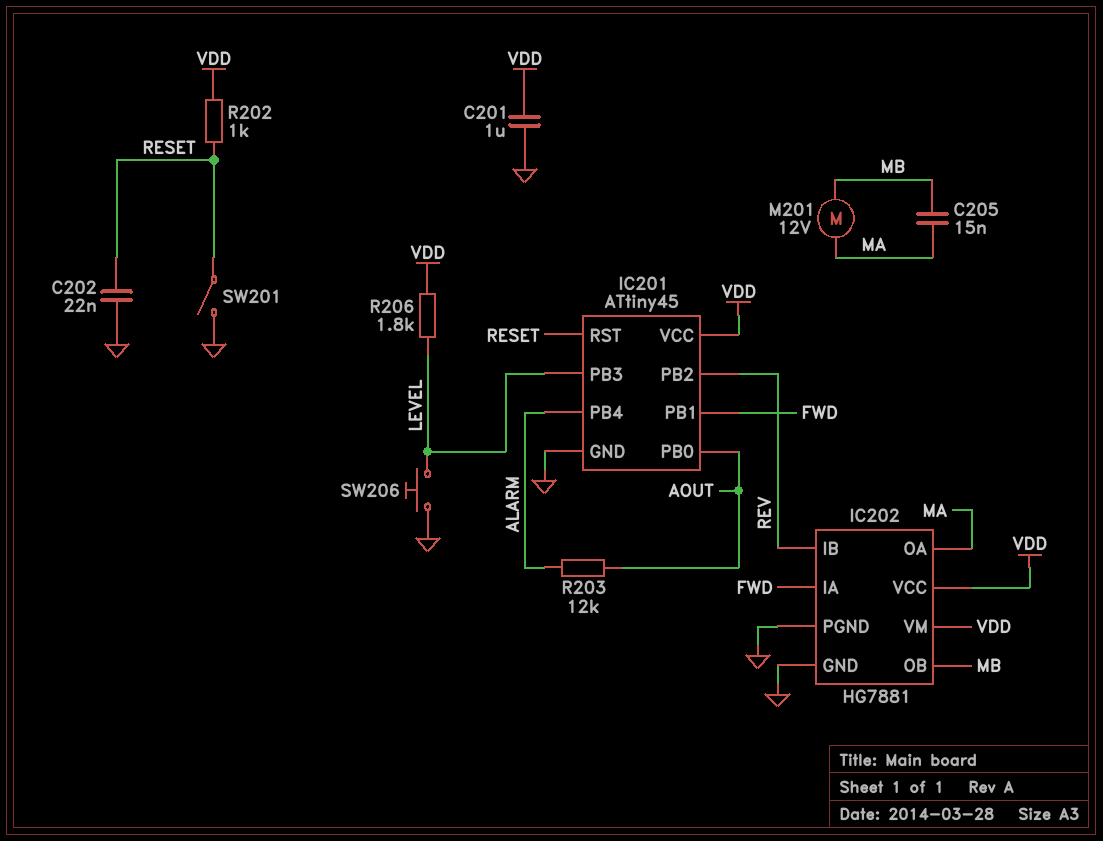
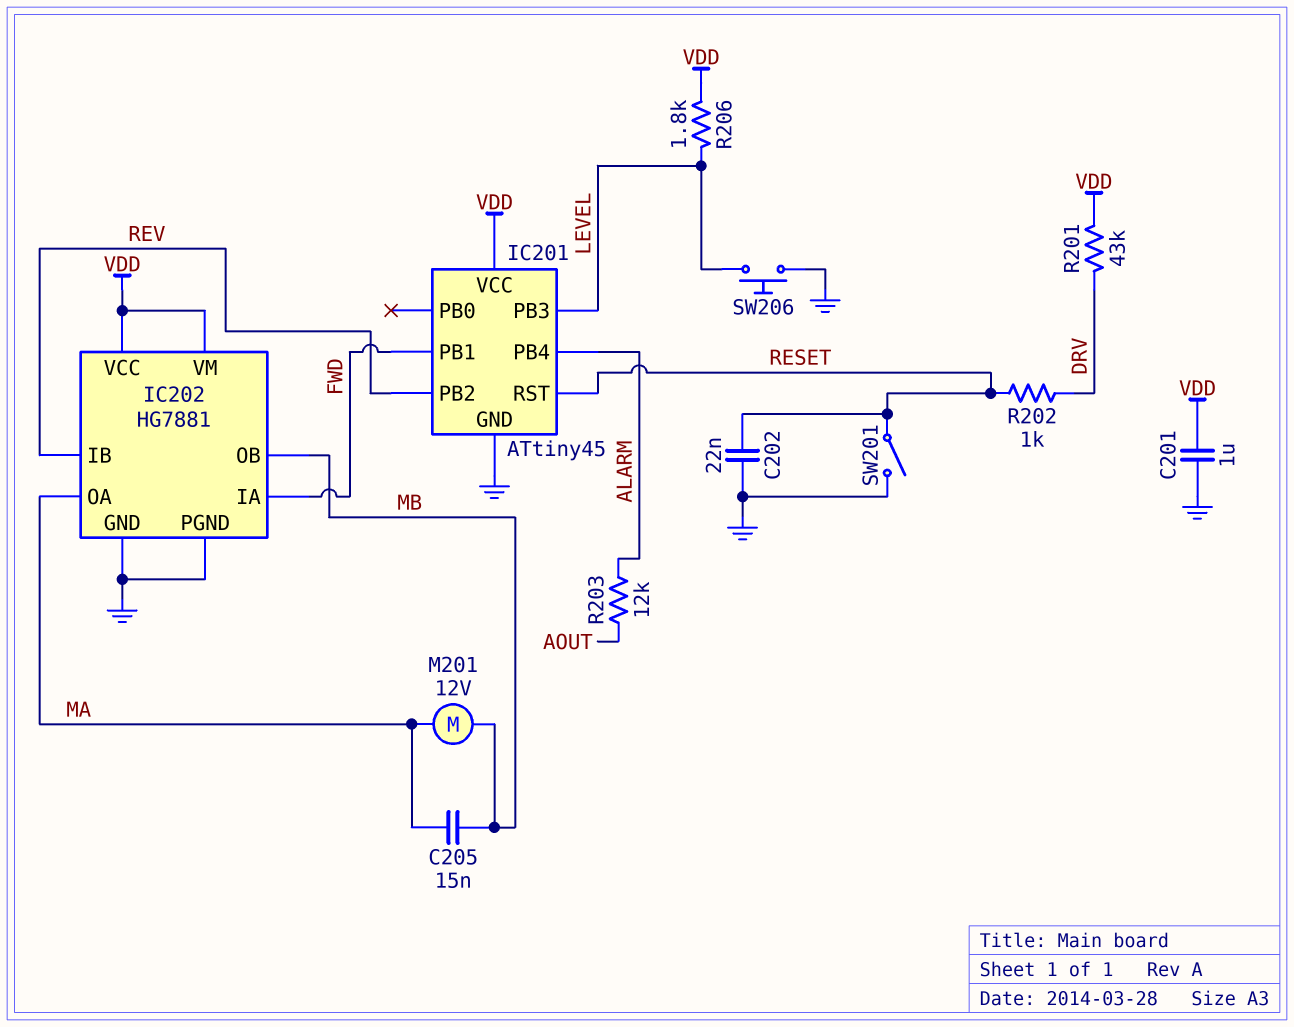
IC201 pin PB0: AOUT -> none
R201: none -> 43k (DRV, VDD)
R202: 1k (RESET, VDD) -> 1k (DRV, RESET)

